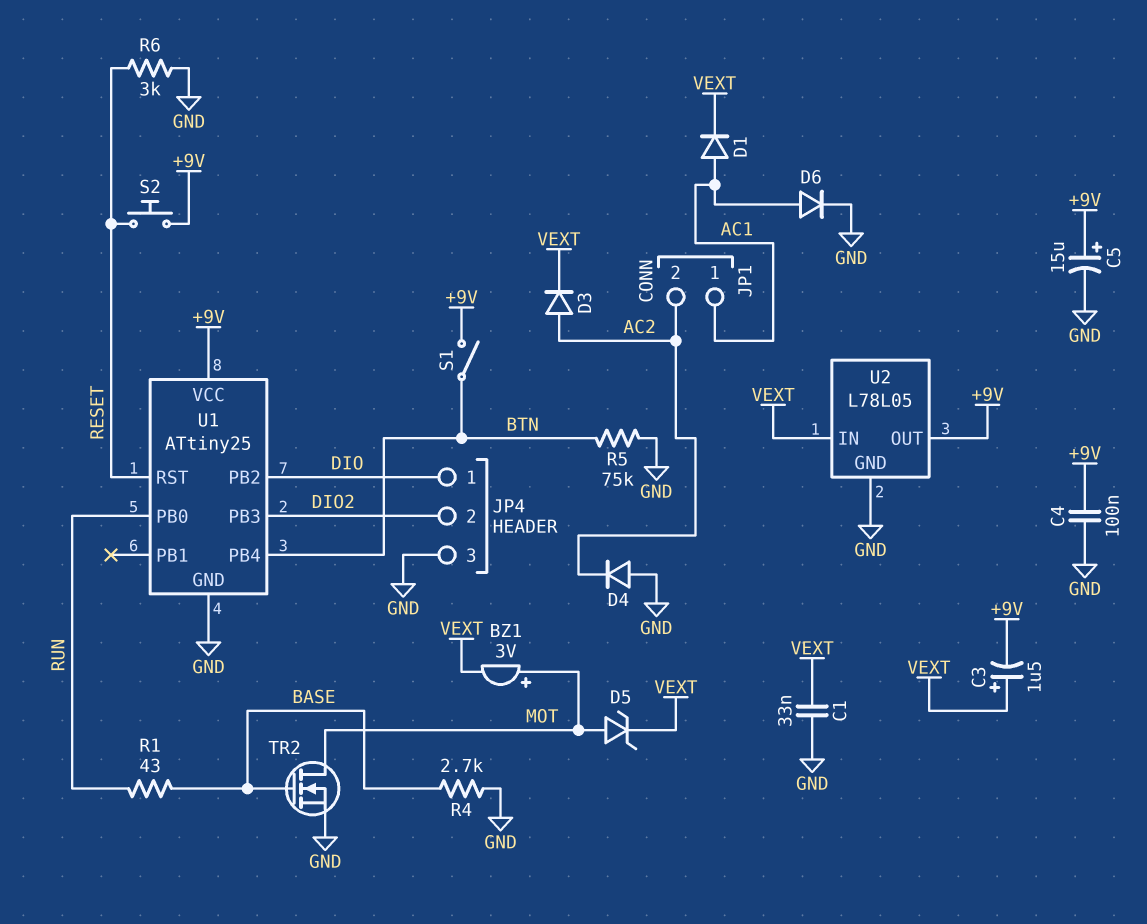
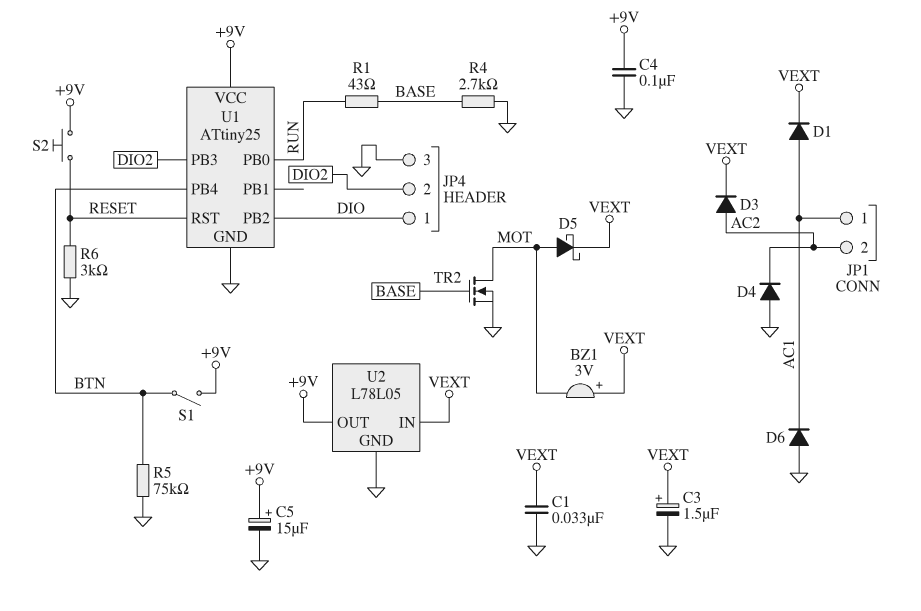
BZ1: buzzer 3V (plus MOT, minus VEXT) -> buzzer 3V (plus VEXT, minus MOT)
C3: 1.5uF (plus VEXT, minus +9V) -> 1.5uF (plus VEXT, minus GND)
D5: zener (A MOT, K VEXT) -> schottky (A MOT, K VEXT)
D6: diode (A AC1, K GND) -> diode (A GND, K AC1)

